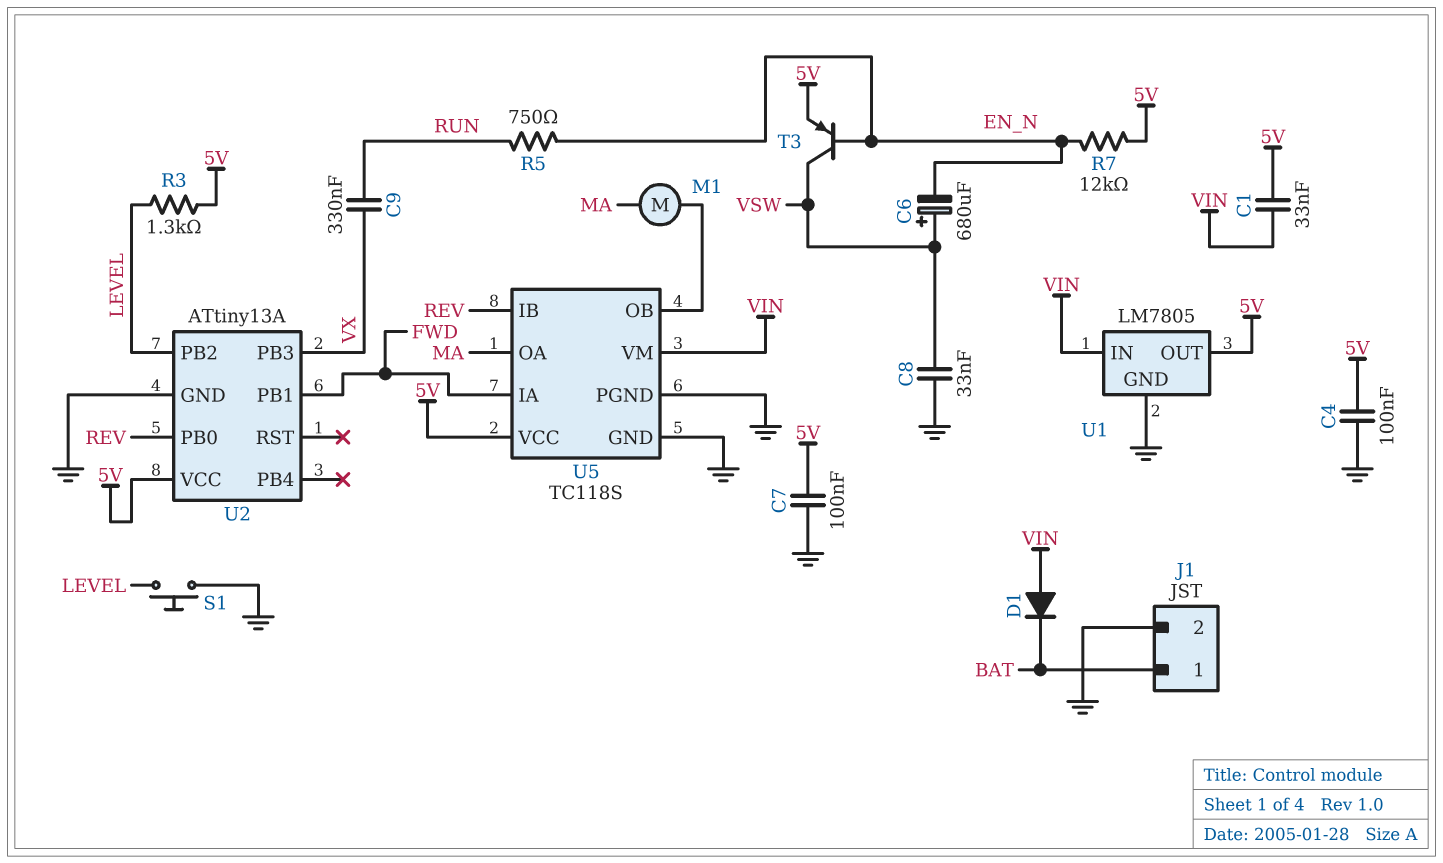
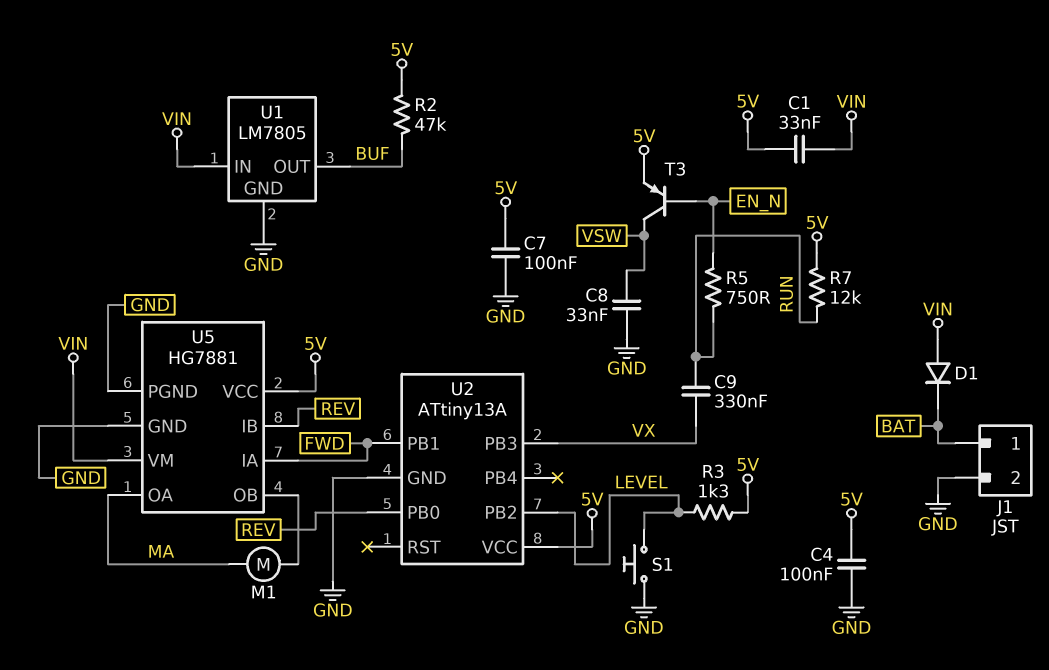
C6: 680uF (plus VSW, minus EN_N) -> none
R2: none -> 47k (5V, BUF)
R7: 12k (5V, EN_N) -> 12k (5V, RUN)
U1 pin OUT: 5V -> BUF
U5: TC118S -> HG7881

